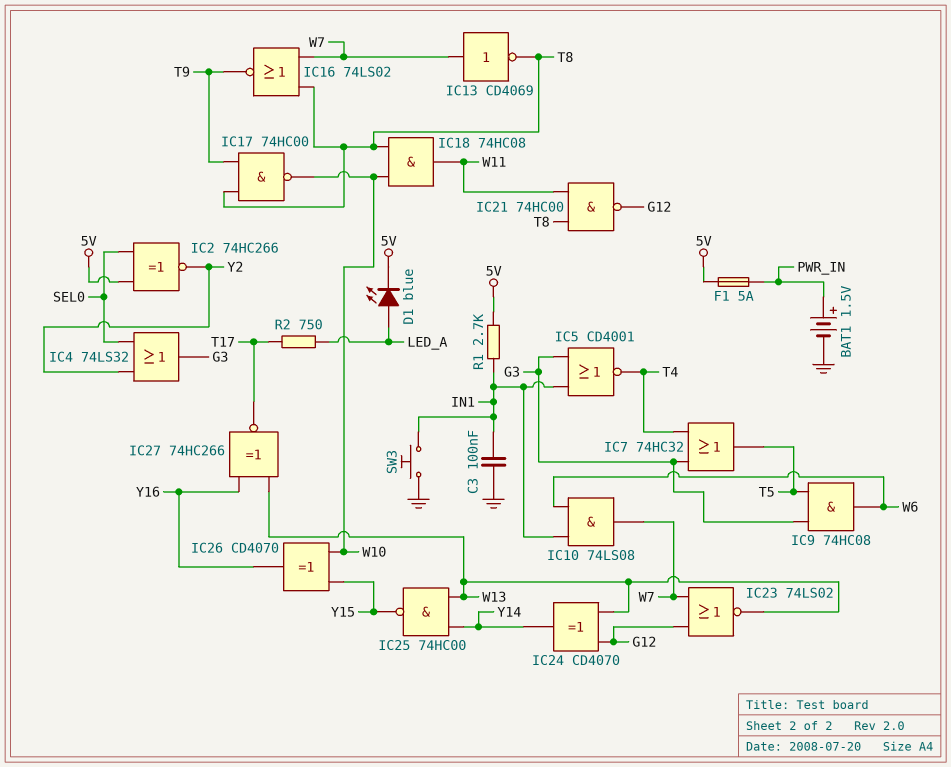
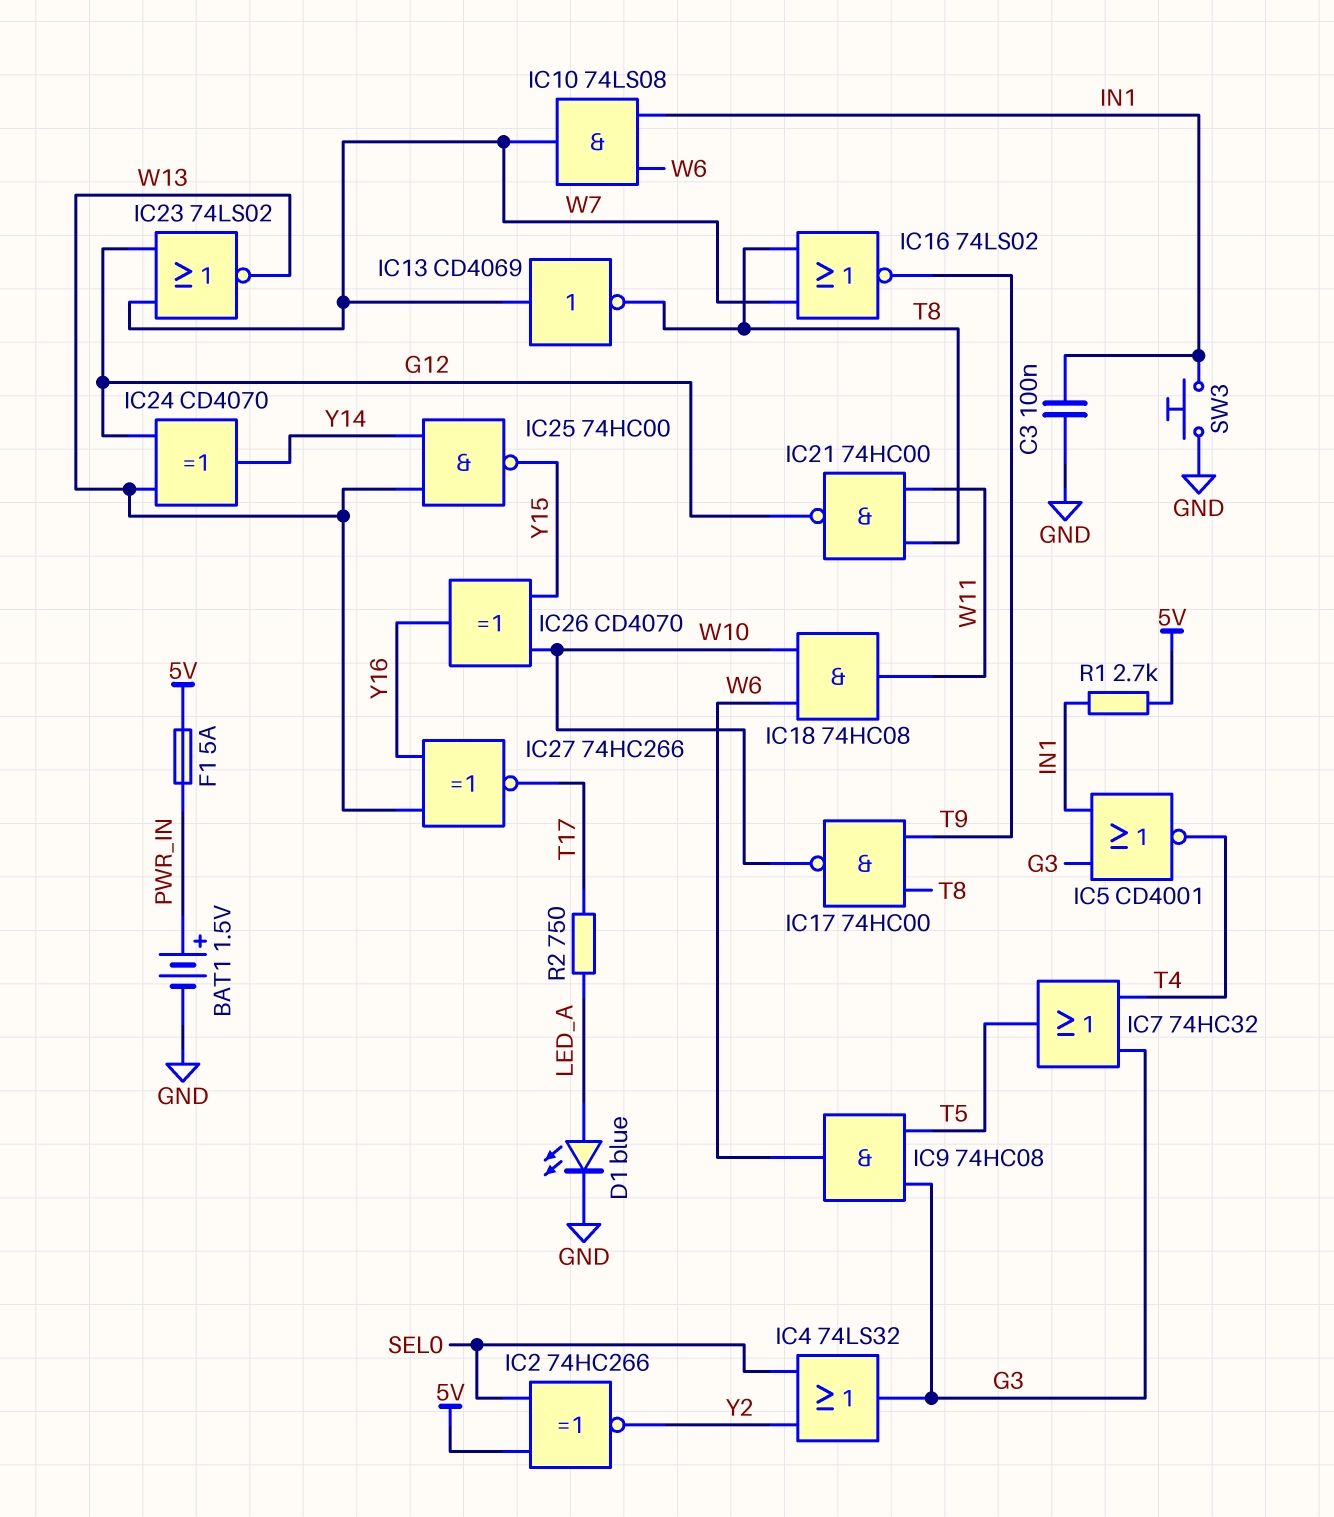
D1: LED blue (A LED_A, K 5V) -> LED blue (A LED_A, K GND)
IC18: AND 74HC08 (in T8, in W10, out W11) -> AND 74HC08 (in W6, in W10, out W11)

